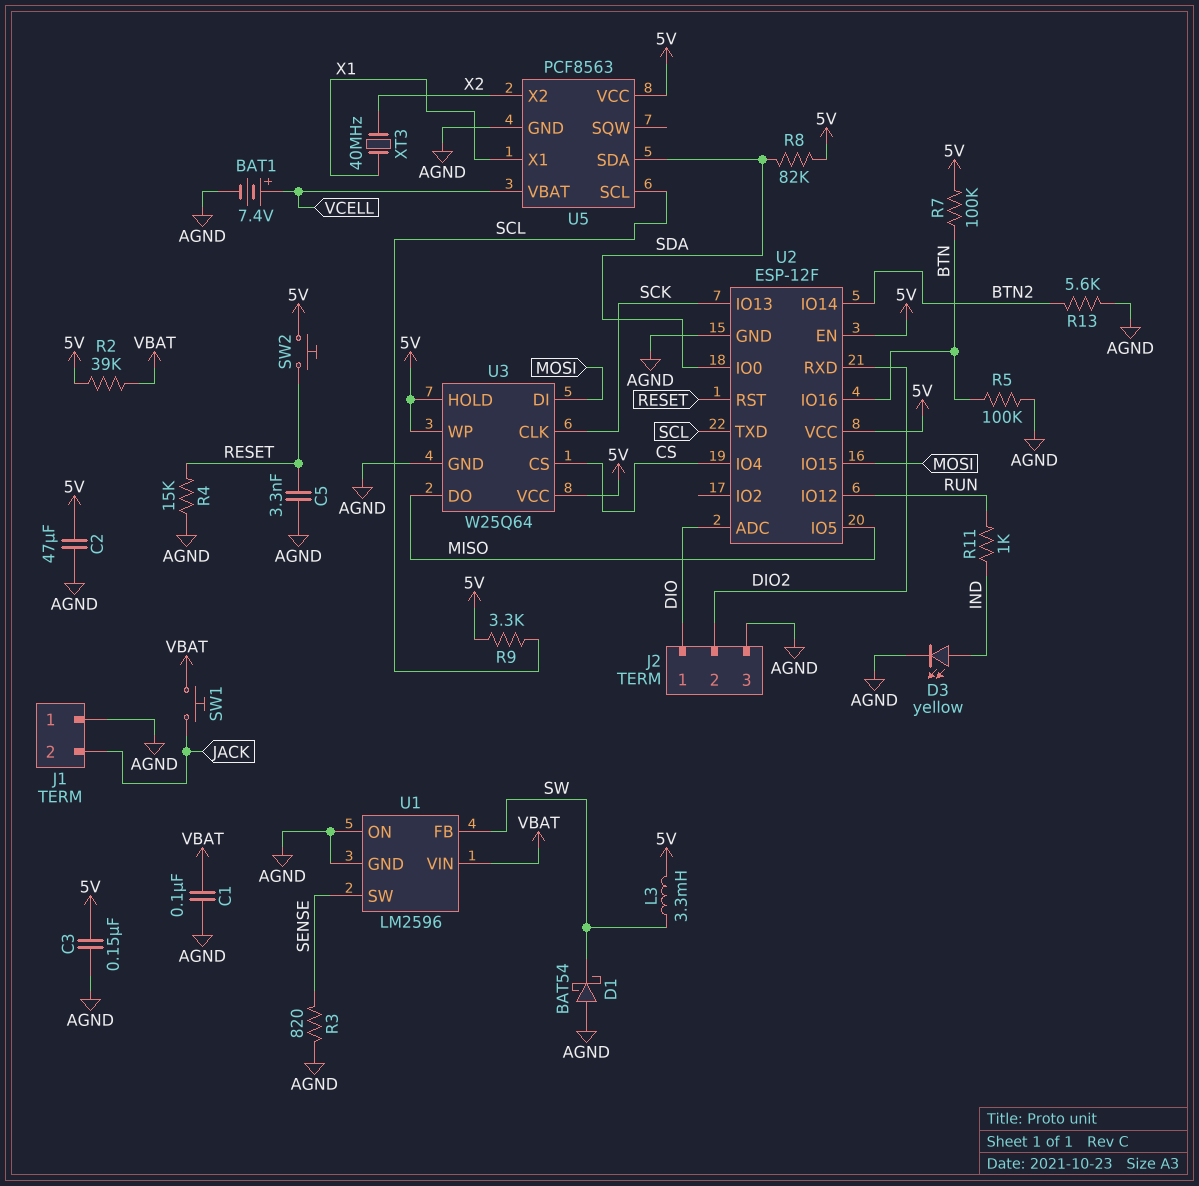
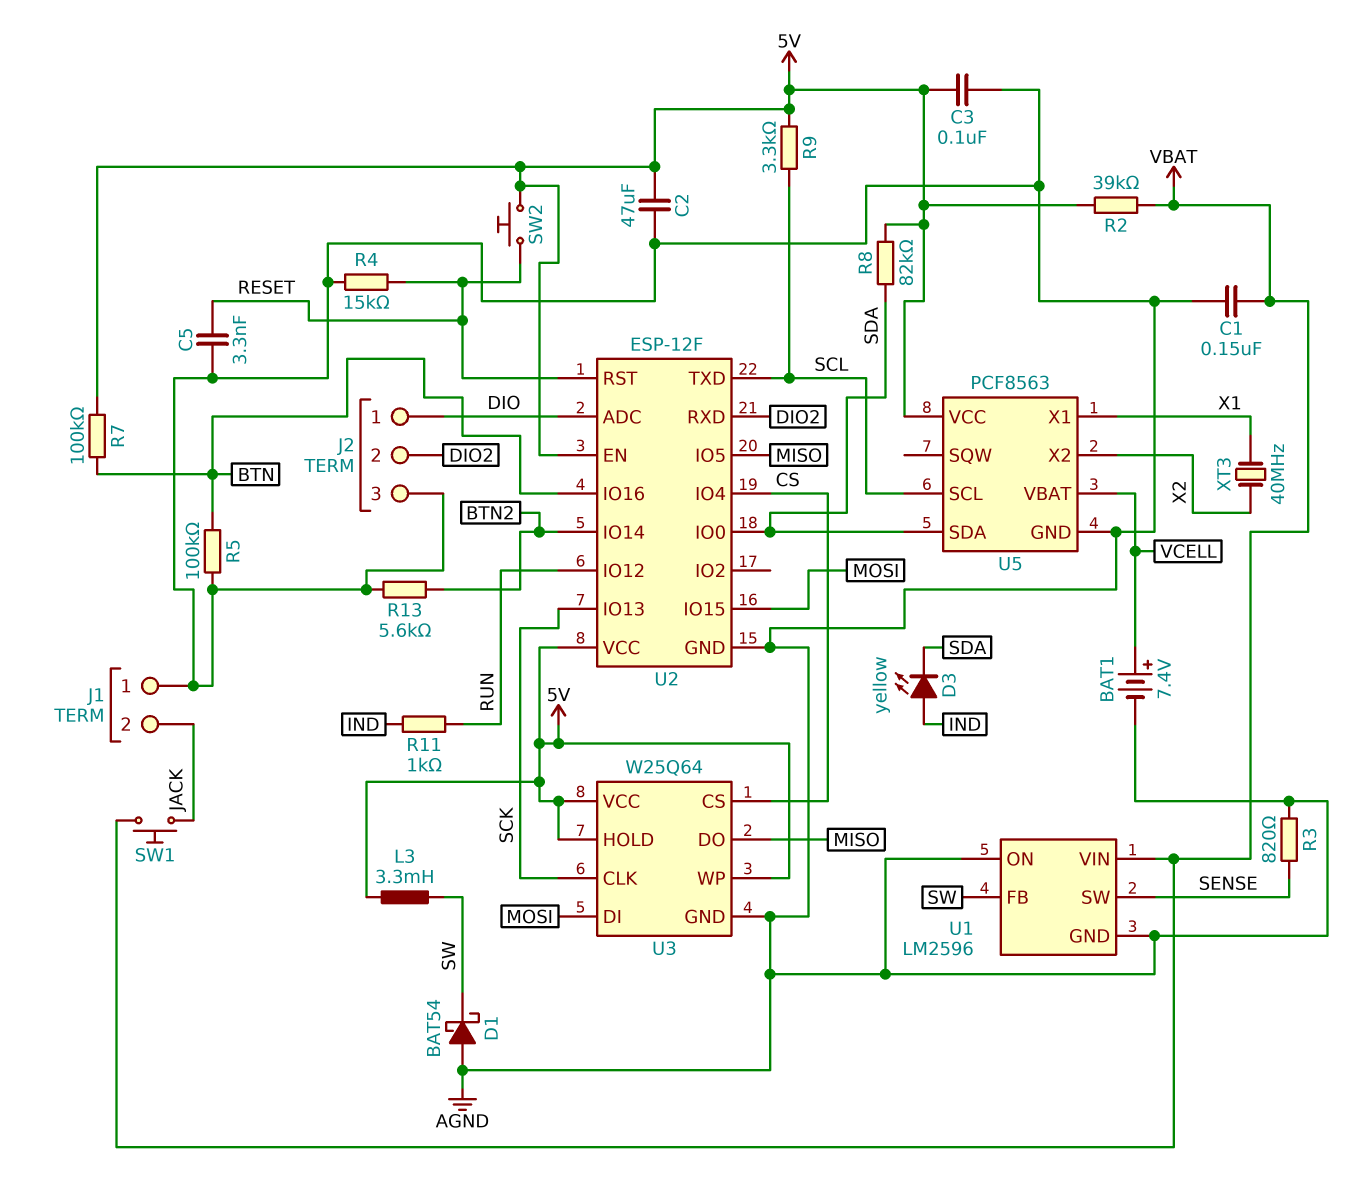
C1: 100nF (AGND, VBAT) -> 150nF (AGND, VBAT)
C3: 150nF (5V, AGND) -> 100nF (5V, AGND)
D3: LED yellow (A IND, K AGND) -> LED yellow (A IND, K SDA)

